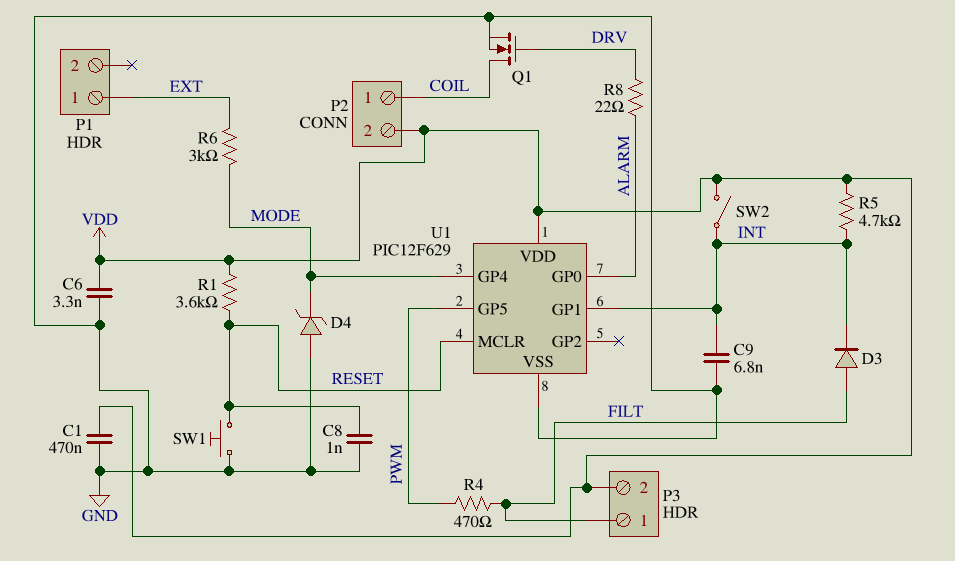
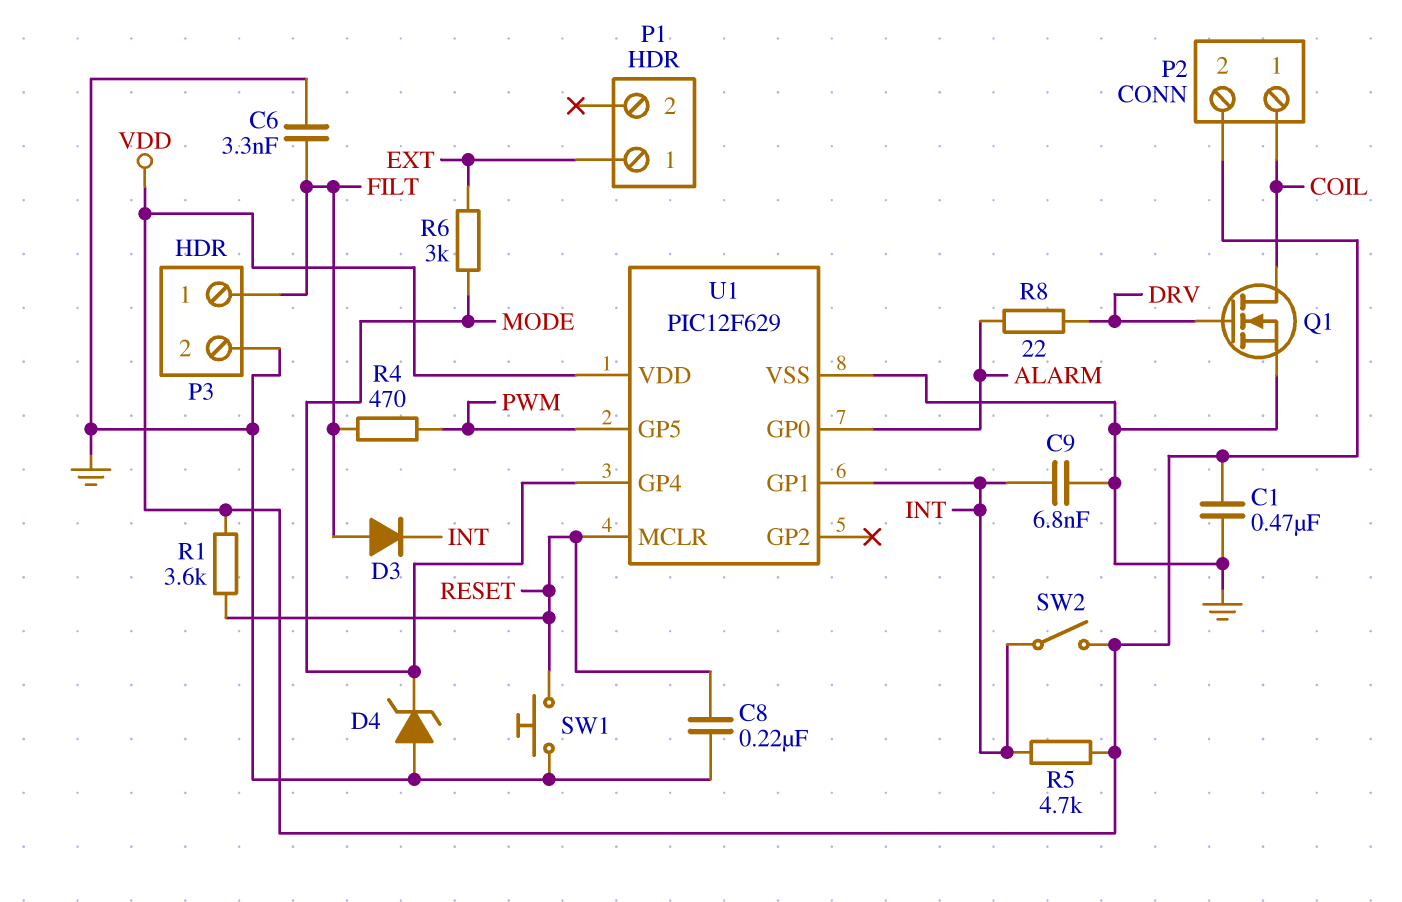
C6: 3.3nF (GND, VDD) -> 3.3nF (FILT, GND)
C8: 1nF (GND, RESET) -> 220nF (GND, RESET)
P3 pin 2: VDD -> GND

